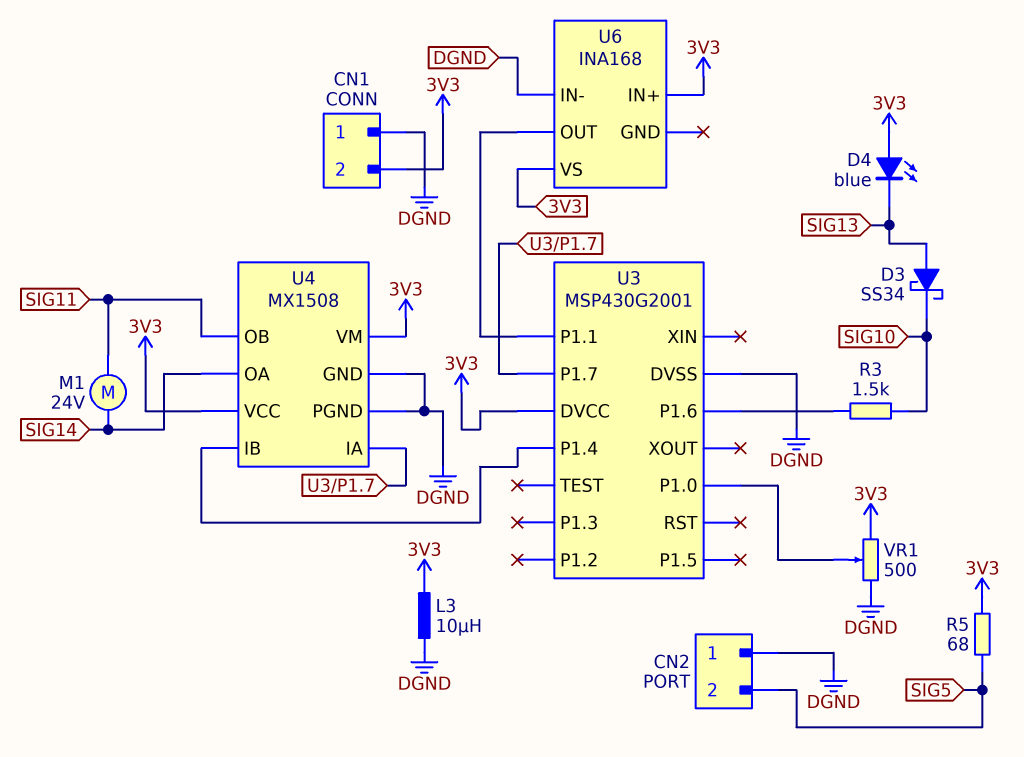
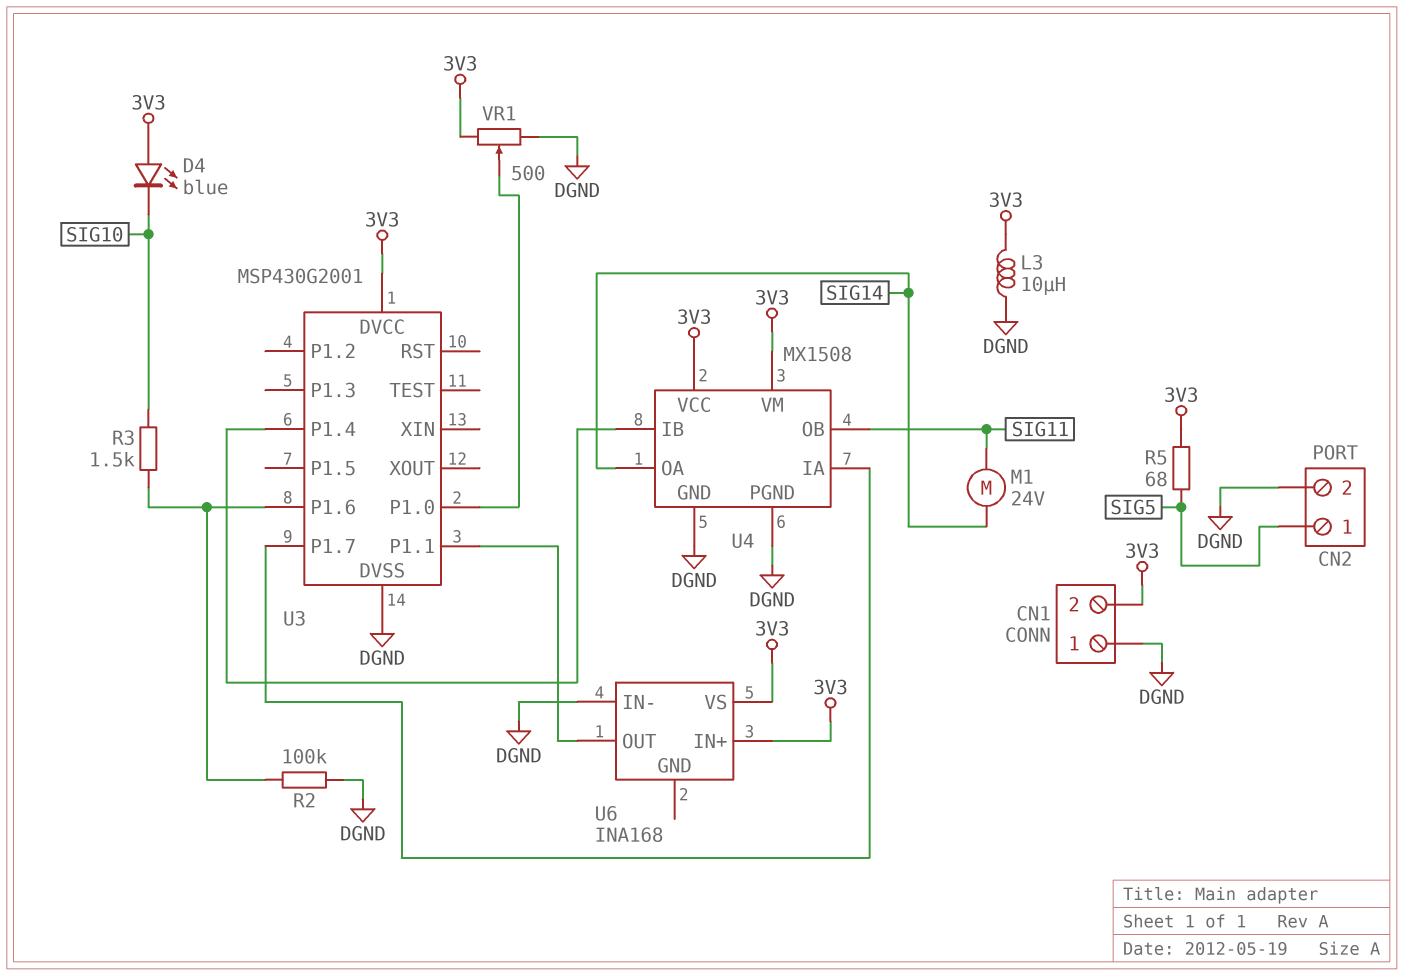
CN2 pin 1: DGND -> SIG5
CN2 pin 2: SIG5 -> DGND
D3: schottky SS34 (A SIG13, K SIG10) -> none
D4: LED blue (A 3V3, K SIG13) -> LED blue (A 3V3, K SIG10)
R2: none -> 100k (DGND, U3/P1.6)

